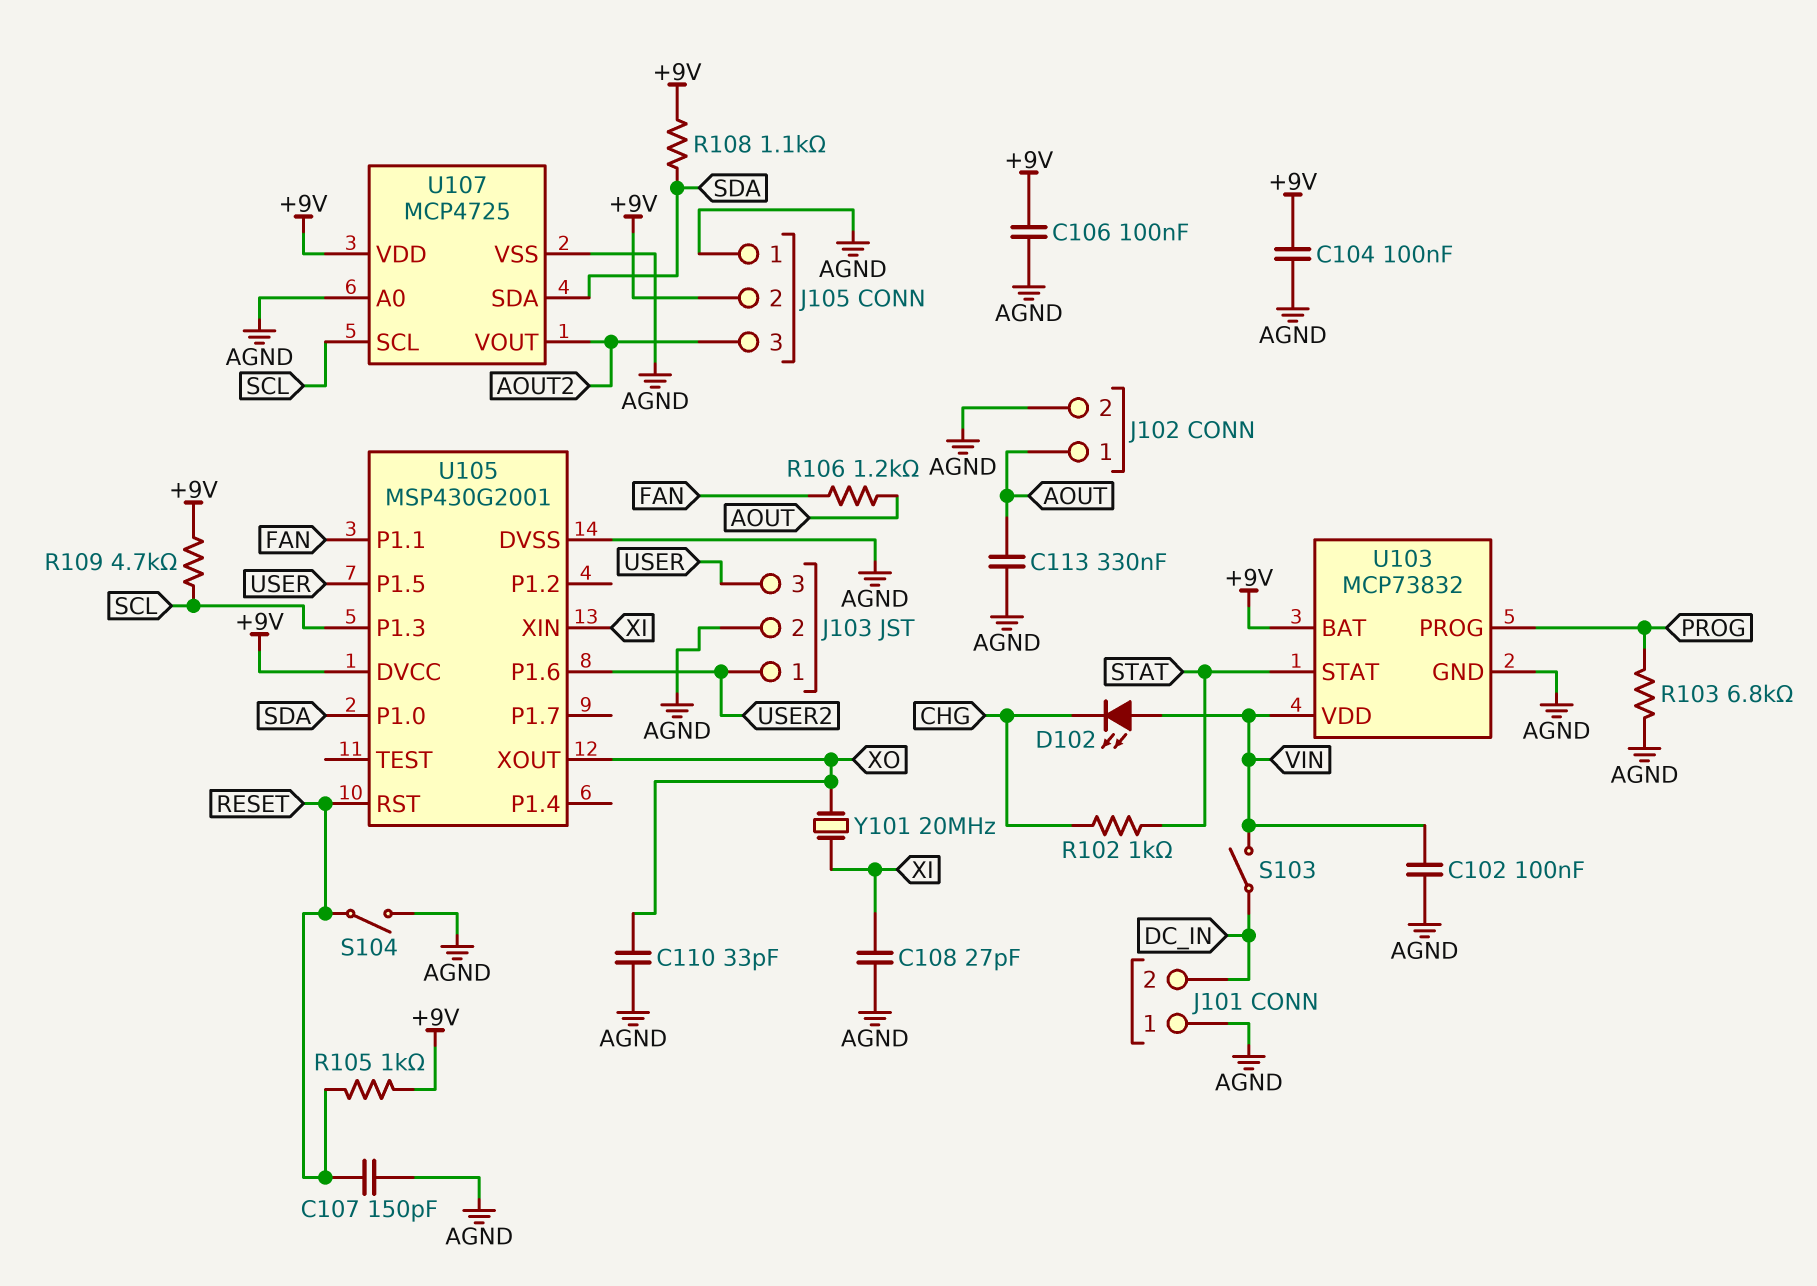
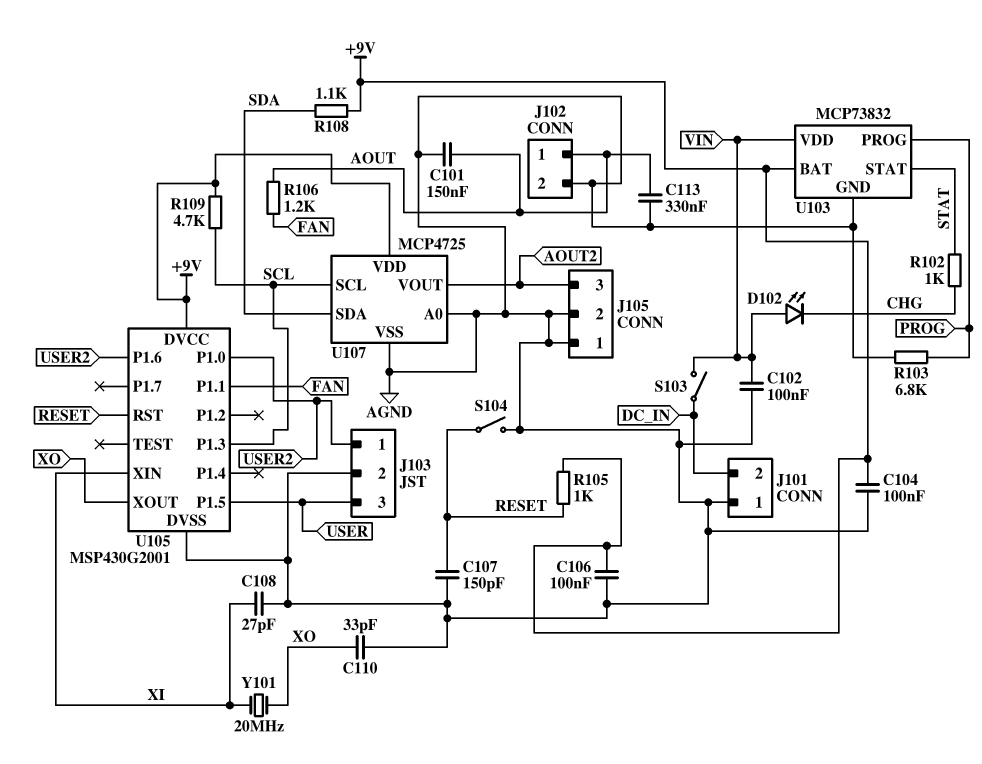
C101: none -> 150nF (AGND, AOUT)
J105 pin 2: +9V -> AGND
U105 pin P1.0: SDA -> USER2

